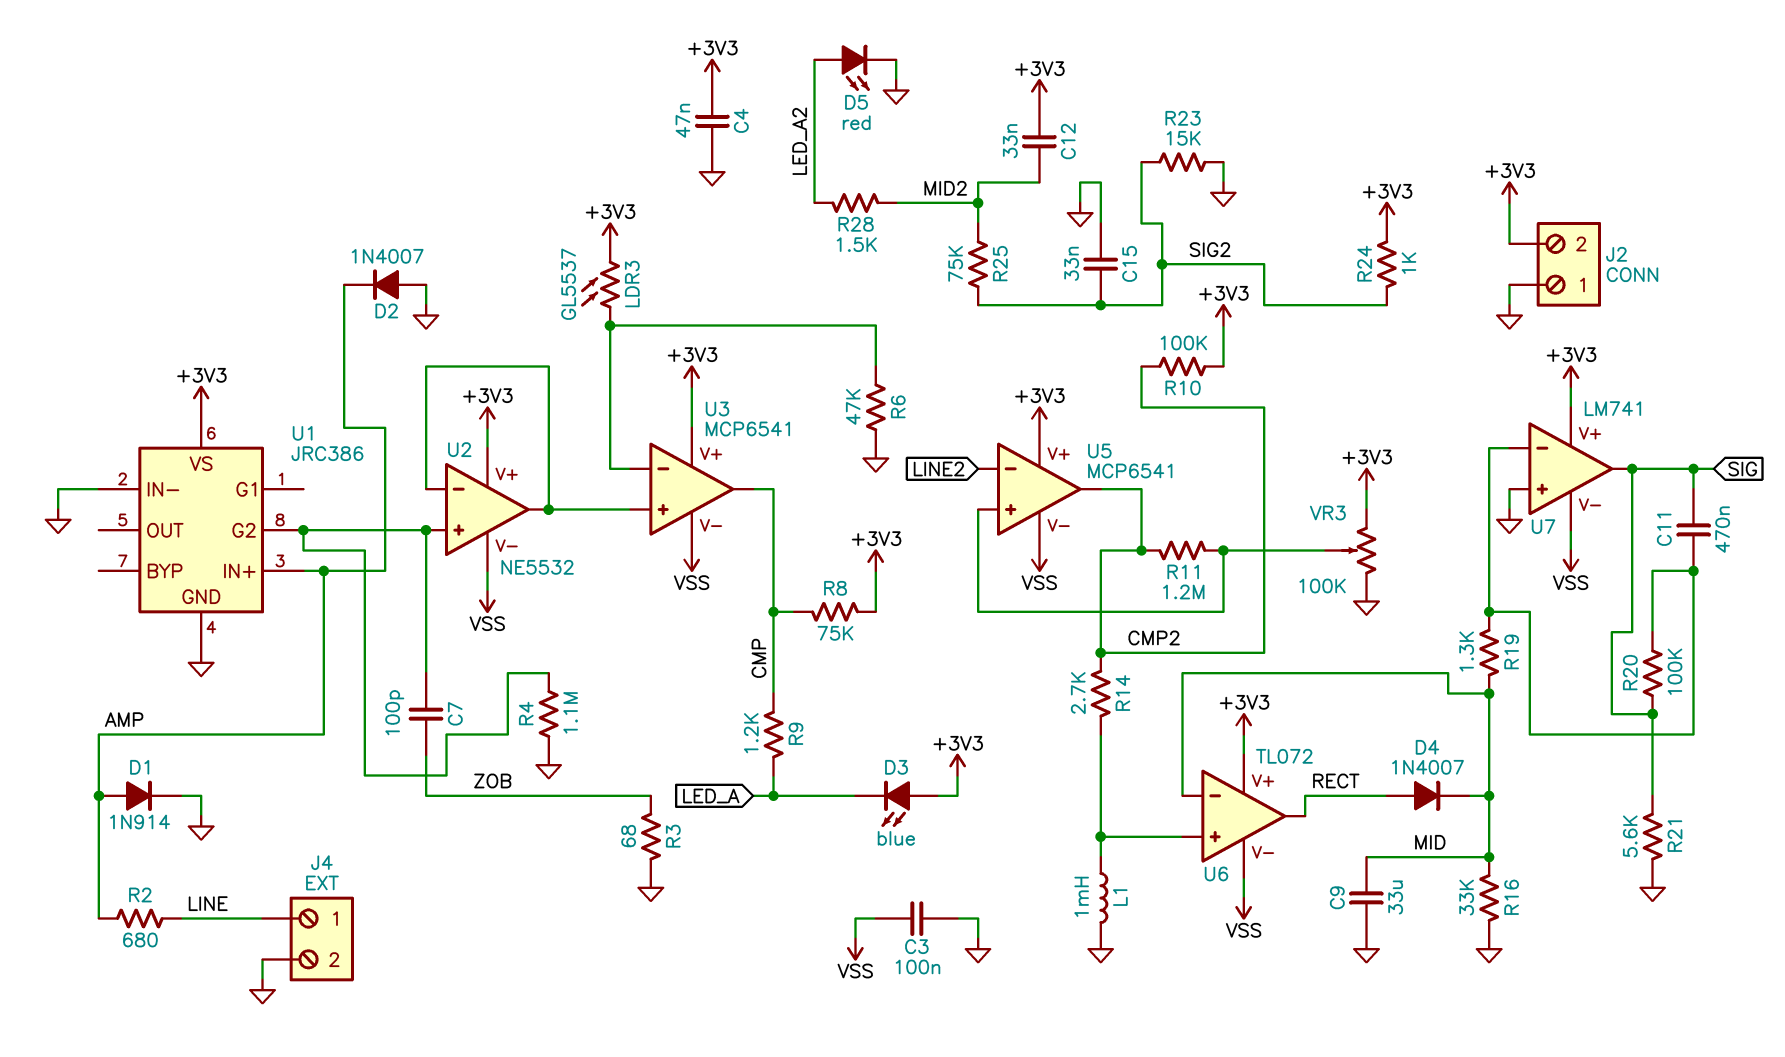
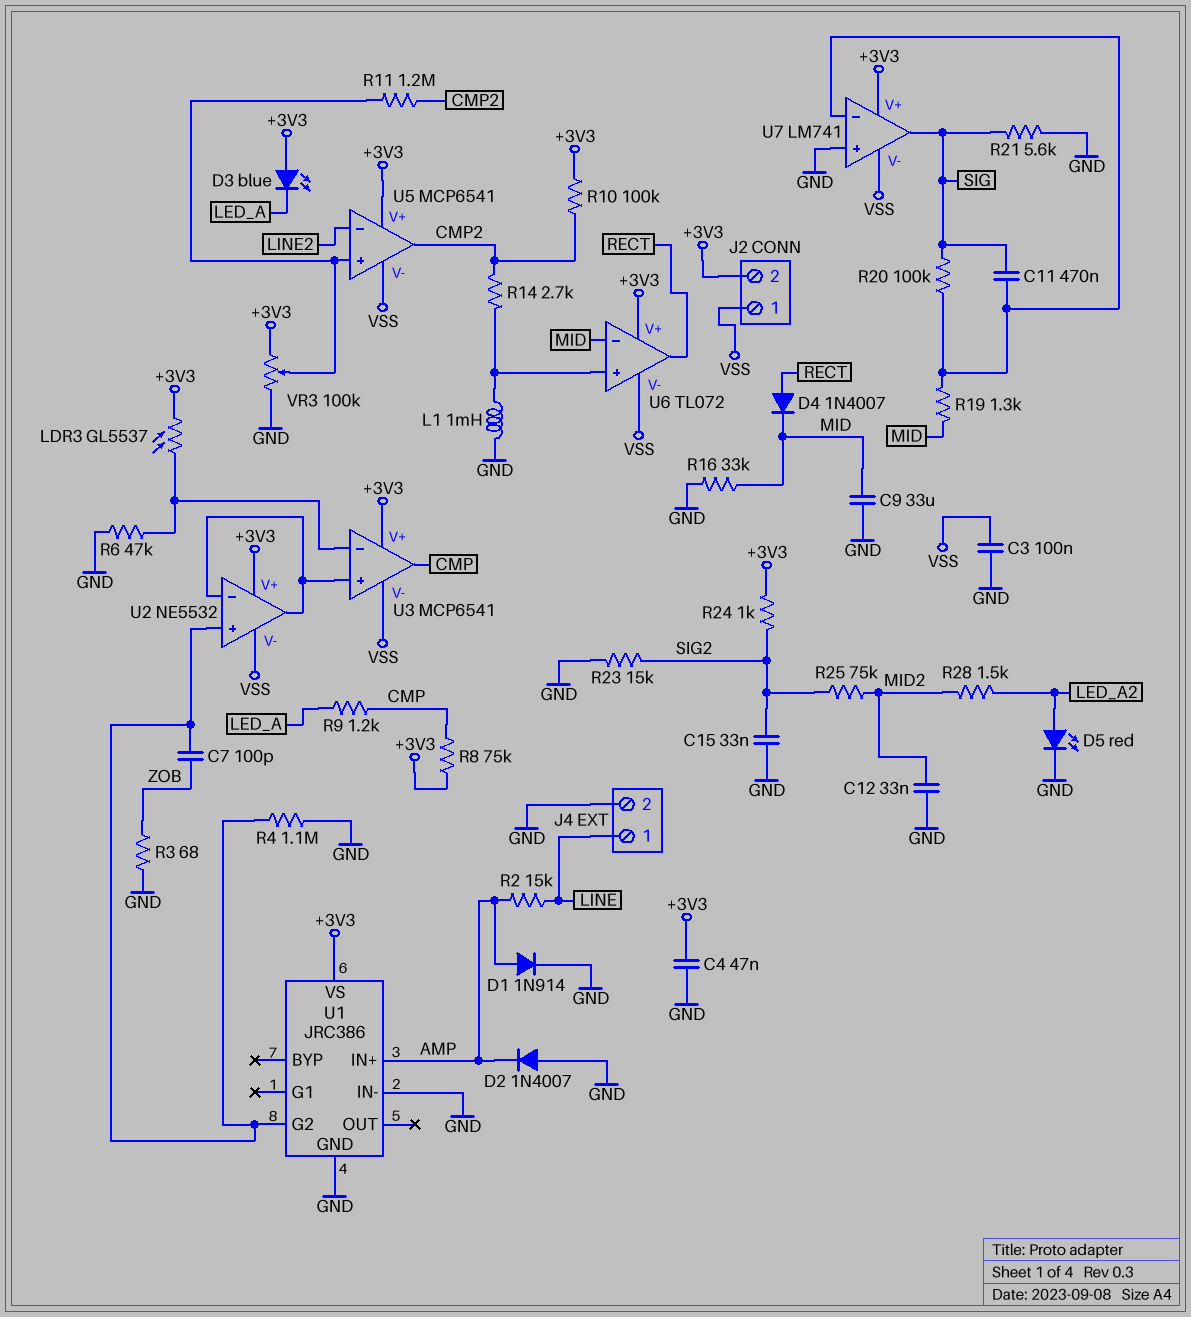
C12: 33nF (+3V3, MID2) -> 33nF (GND, MID2)
J2 pin 1: GND -> VSS
R2: 680 (AMP, LINE) -> 15k (AMP, LINE)

